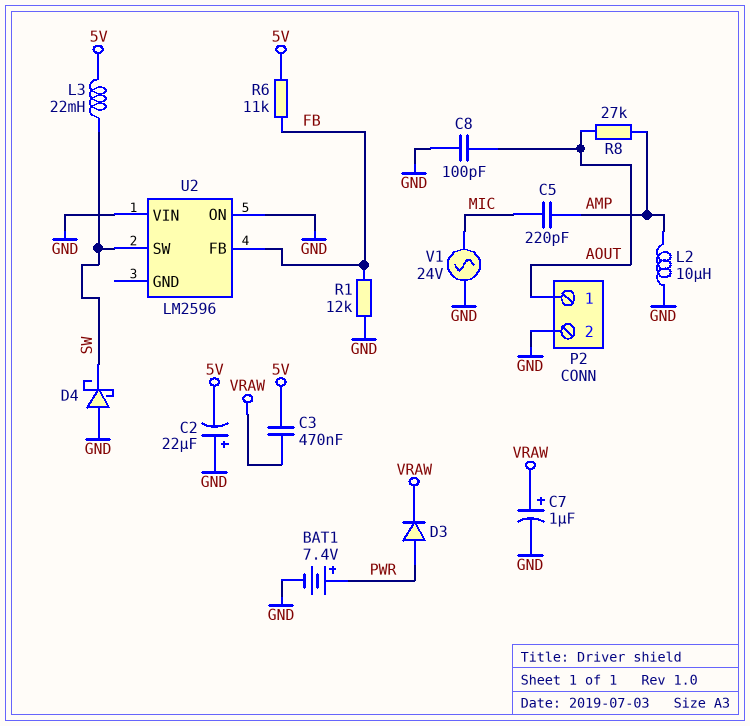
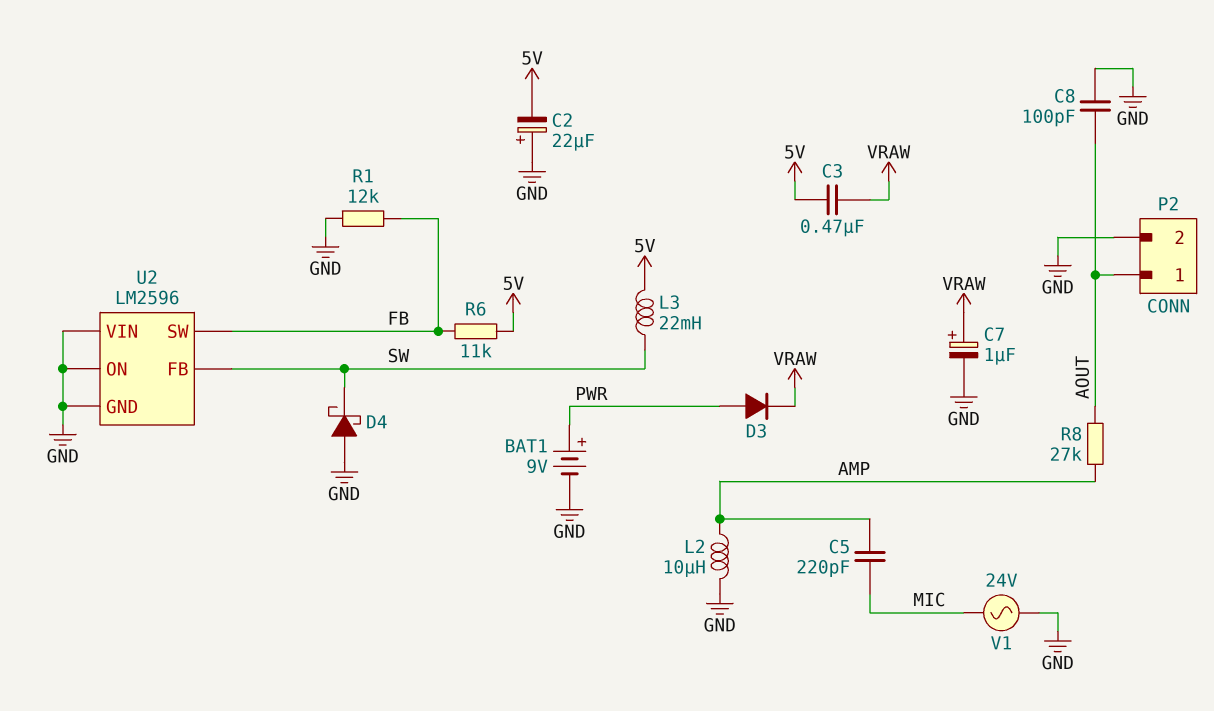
BAT1: 7.4V (plus PWR, minus GND) -> 9V (plus PWR, minus GND)
U2 pin FB: FB -> SW
U2 pin GND: none -> GND
U2 pin SW: SW -> FB

